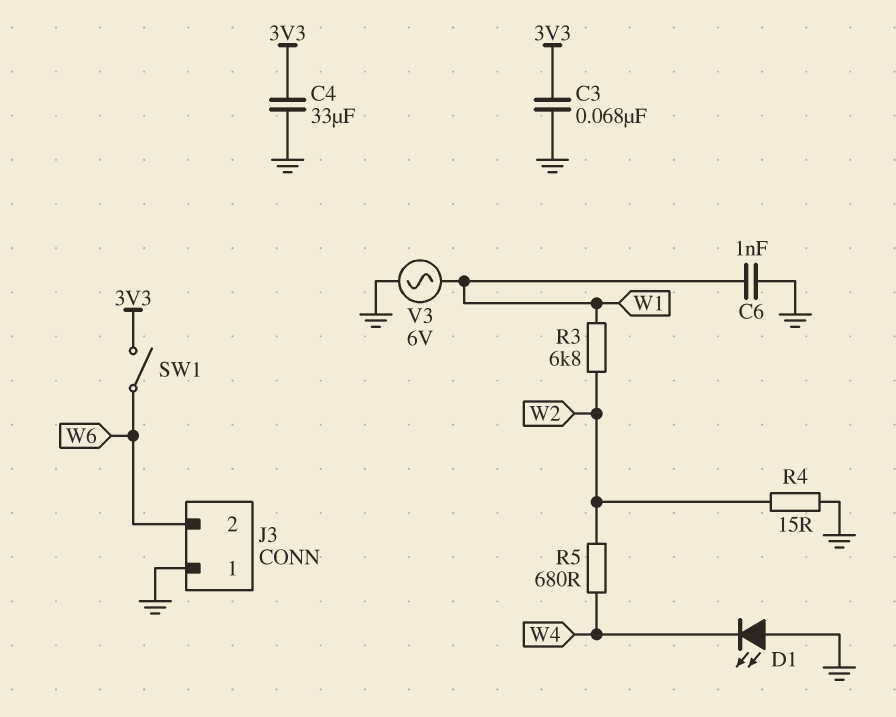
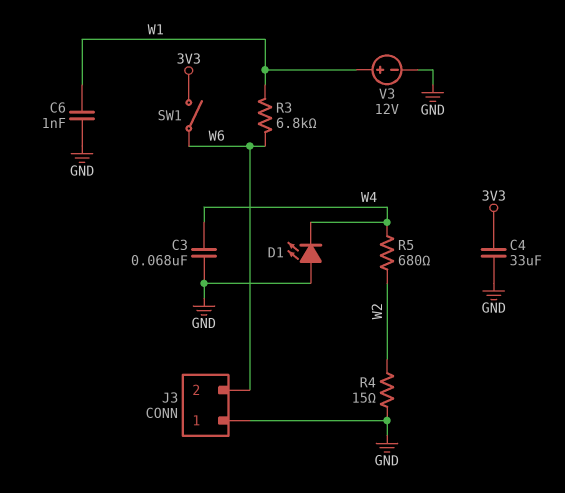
C3: 68nF (3V3, GND) -> 68nF (GND, W4)
R3: 6.8k (W1, W2) -> 6.8k (W1, W6)
V3: AC 6V (GND, W1) -> 12V (plus W1, minus GND)

